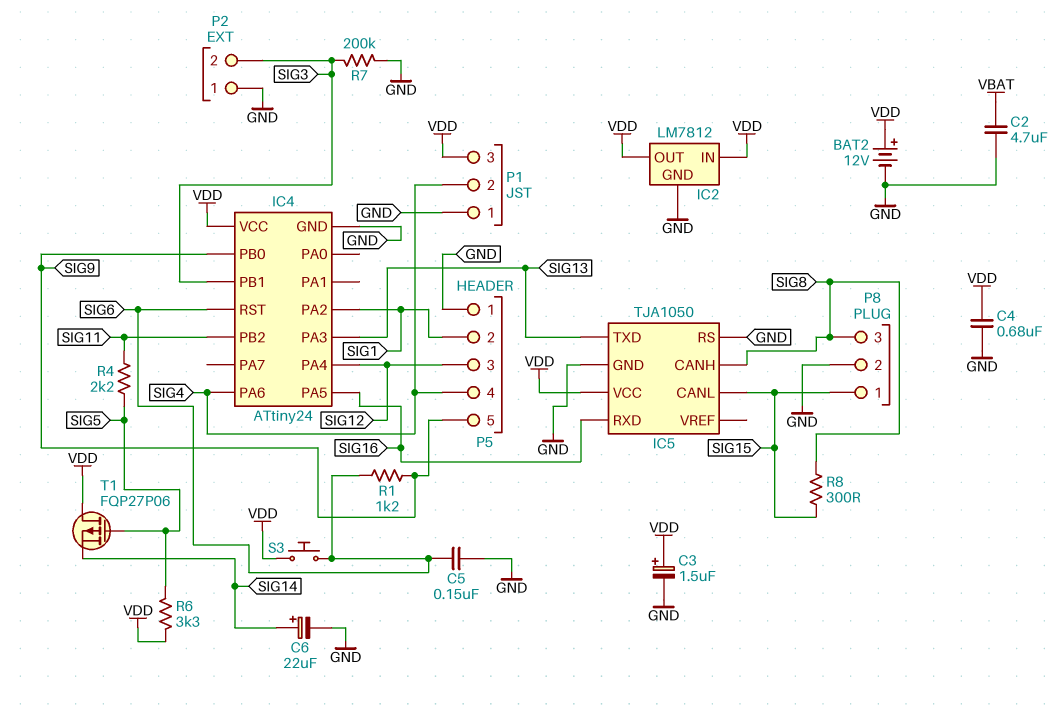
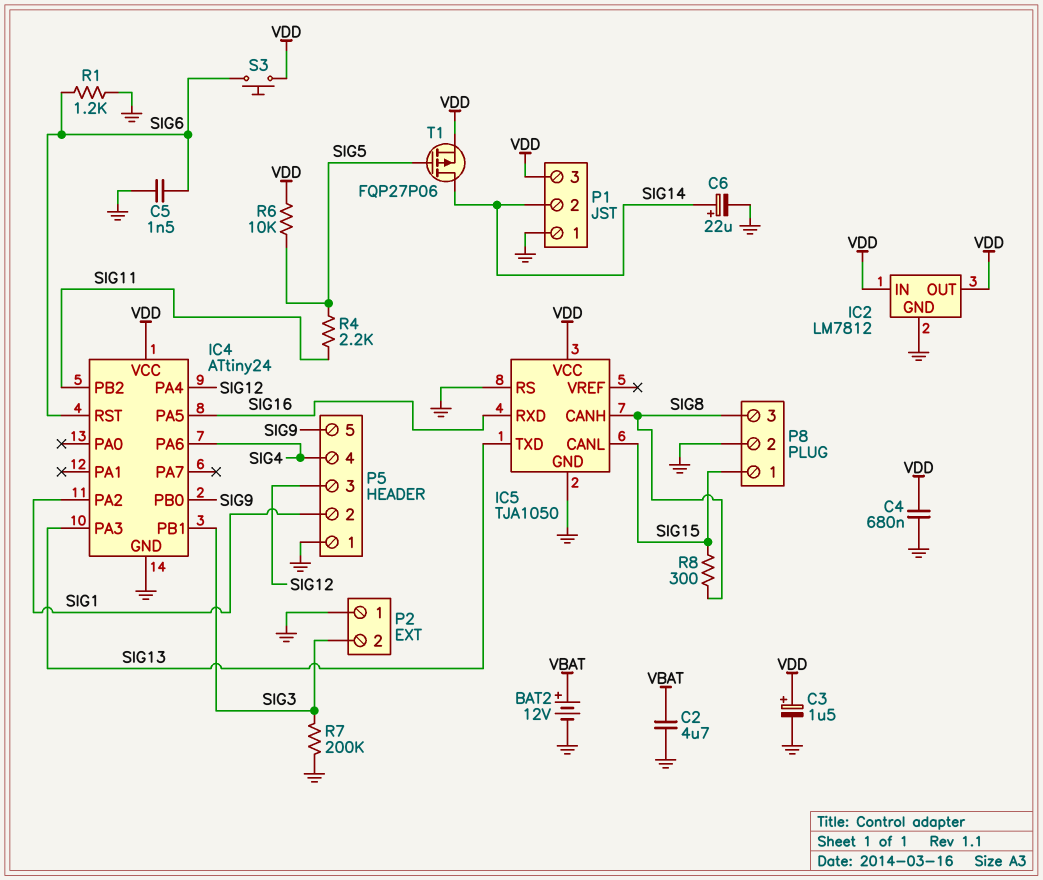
BAT2: 12V (plus VDD, minus GND) -> 12V (plus VBAT, minus GND)
C5: 150nF (GND, SIG6) -> 1.5nF (GND, SIG6)
P1 pin 2: SIG4 -> SIG14
R1: 1.2k (SIG6, SIG9) -> 1.2k (GND, SIG6)
R6: 3.3k (SIG5, VDD) -> 10k (SIG5, VDD)
T1: PMOS FQP27P06 (G SIG5, D VDD, S SIG14) -> PMOS FQP27P06 (G SIG5, D SIG14, S VDD)

